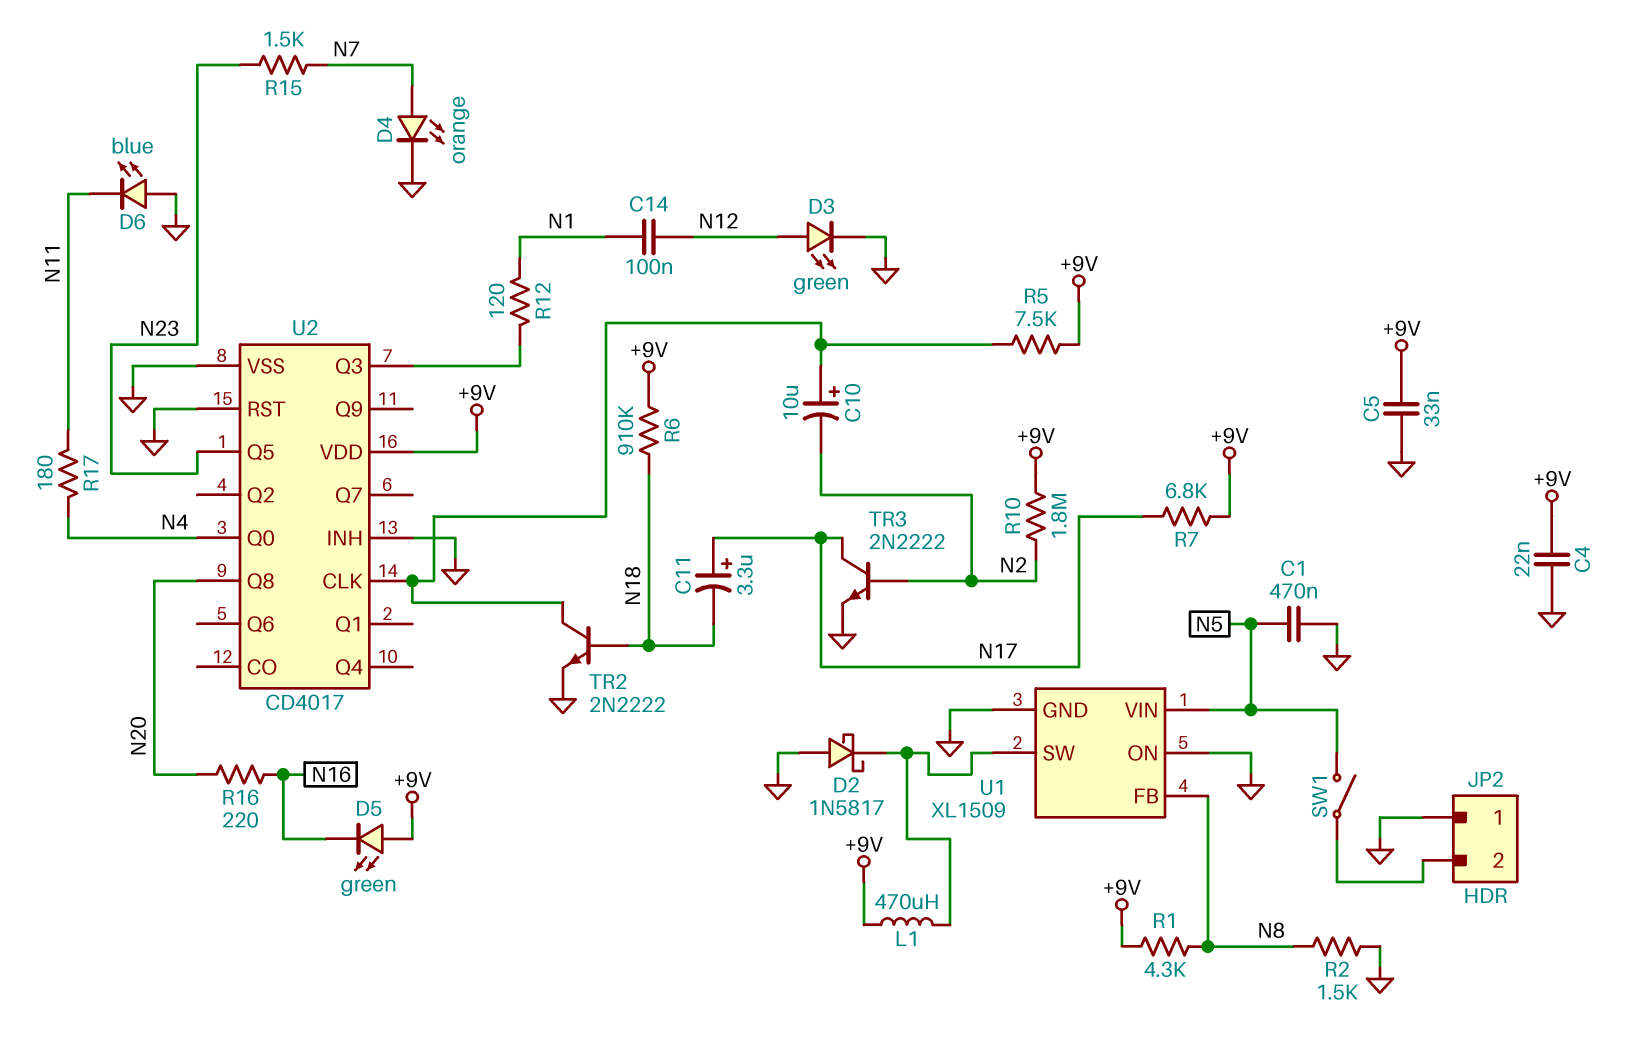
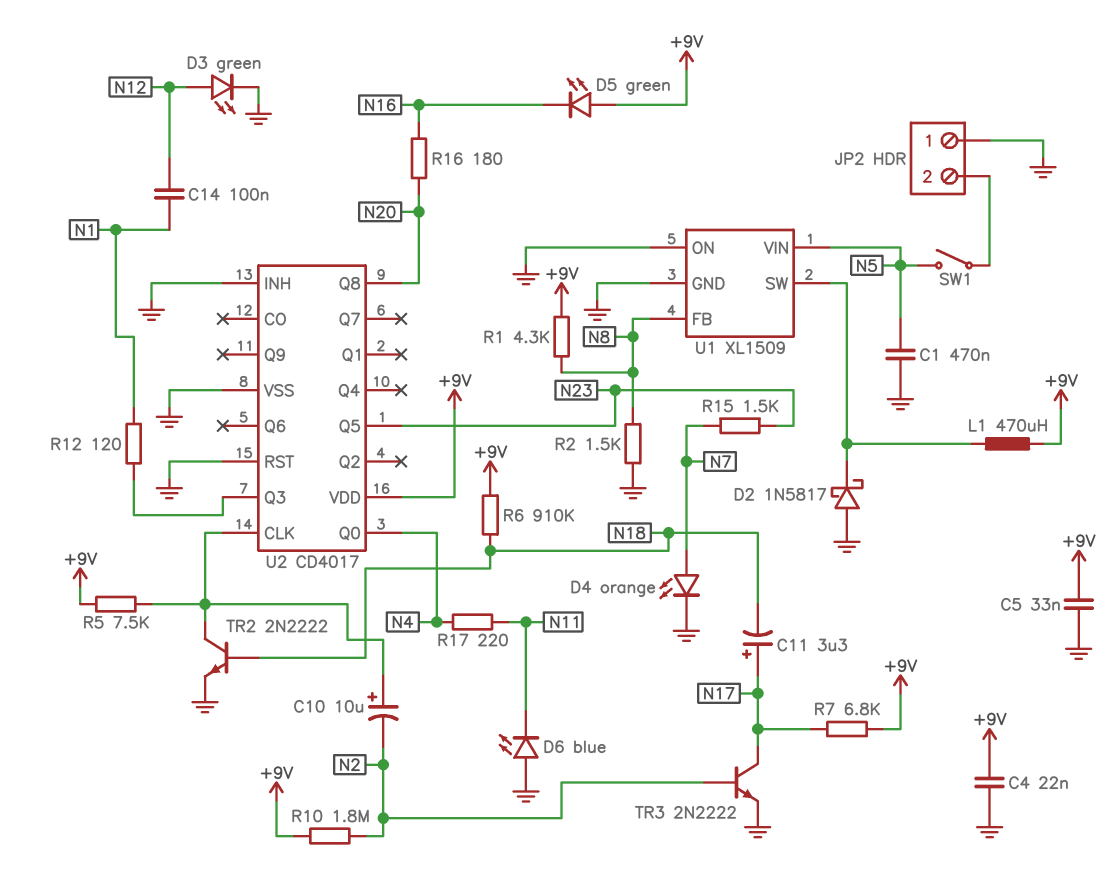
R16: 220 (N16, N20) -> 180 (N16, N20)
R17: 180 (N4, N11) -> 220 (N4, N11)

